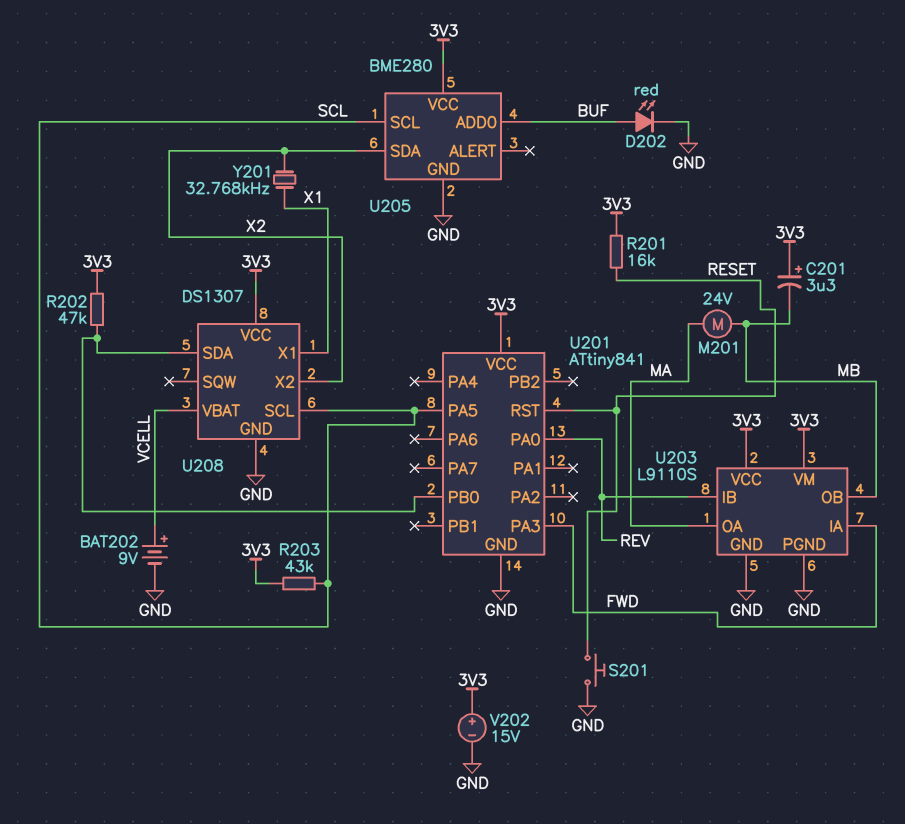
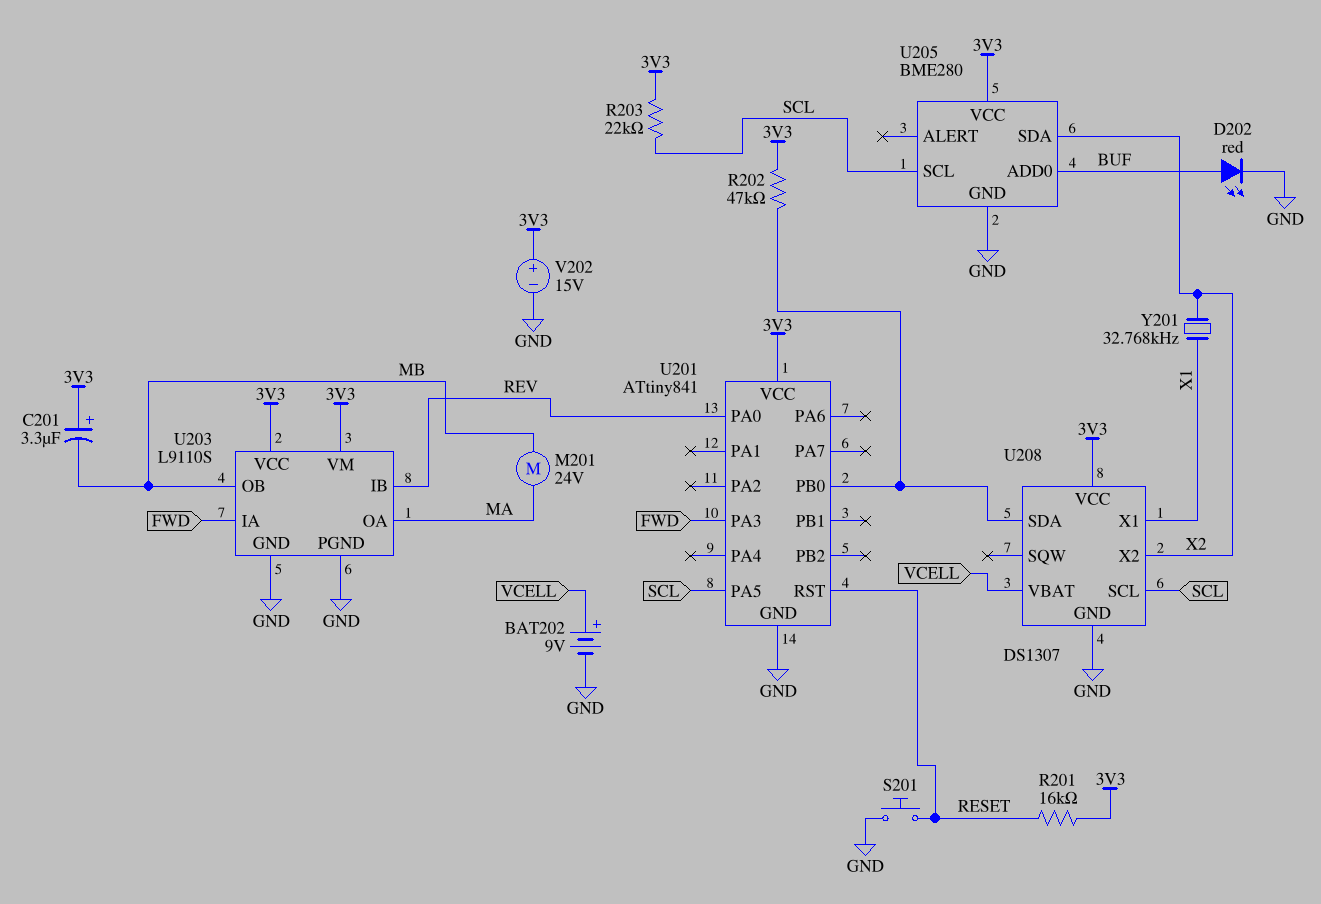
R203: 43k (3V3, SCL) -> 22k (3V3, SCL)

